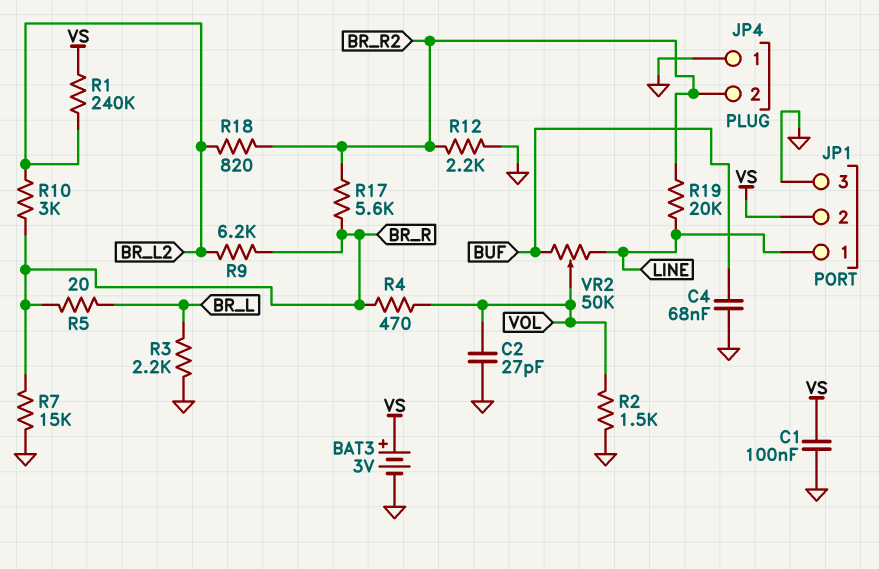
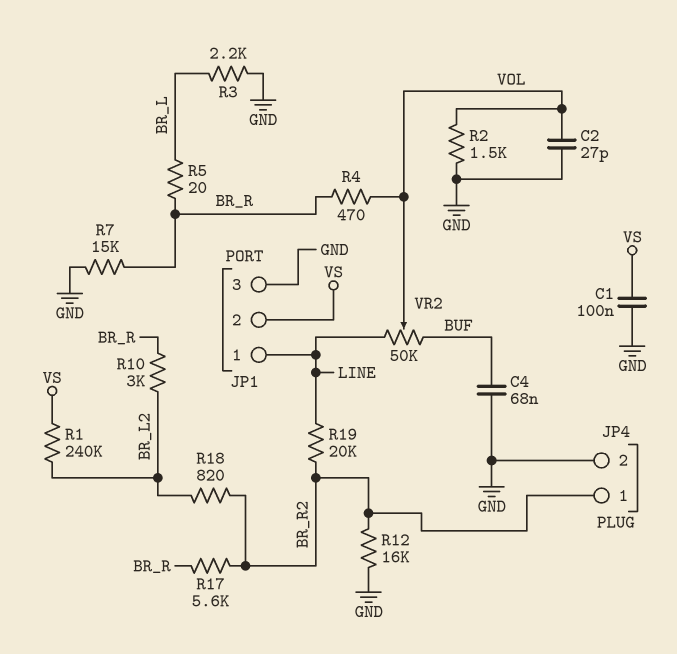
BAT3: 3V (plus VS, minus GND) -> none
JP4 pin 1: GND -> BR_R2
JP4 pin 2: BR_R2 -> GND
R9: 6.2k (BR_L2, BR_R) -> none
R12: 2.2k (BR_R2, GND) -> 16k (BR_R2, GND)

